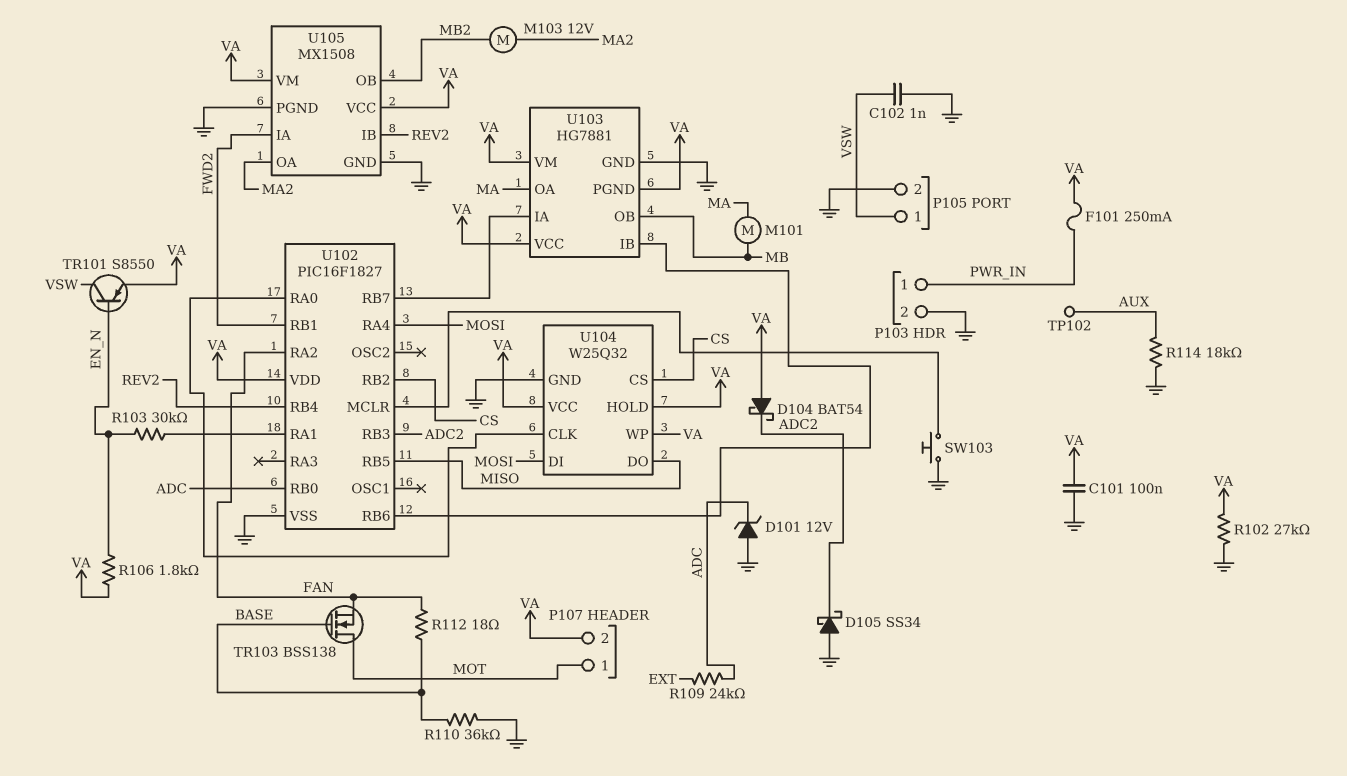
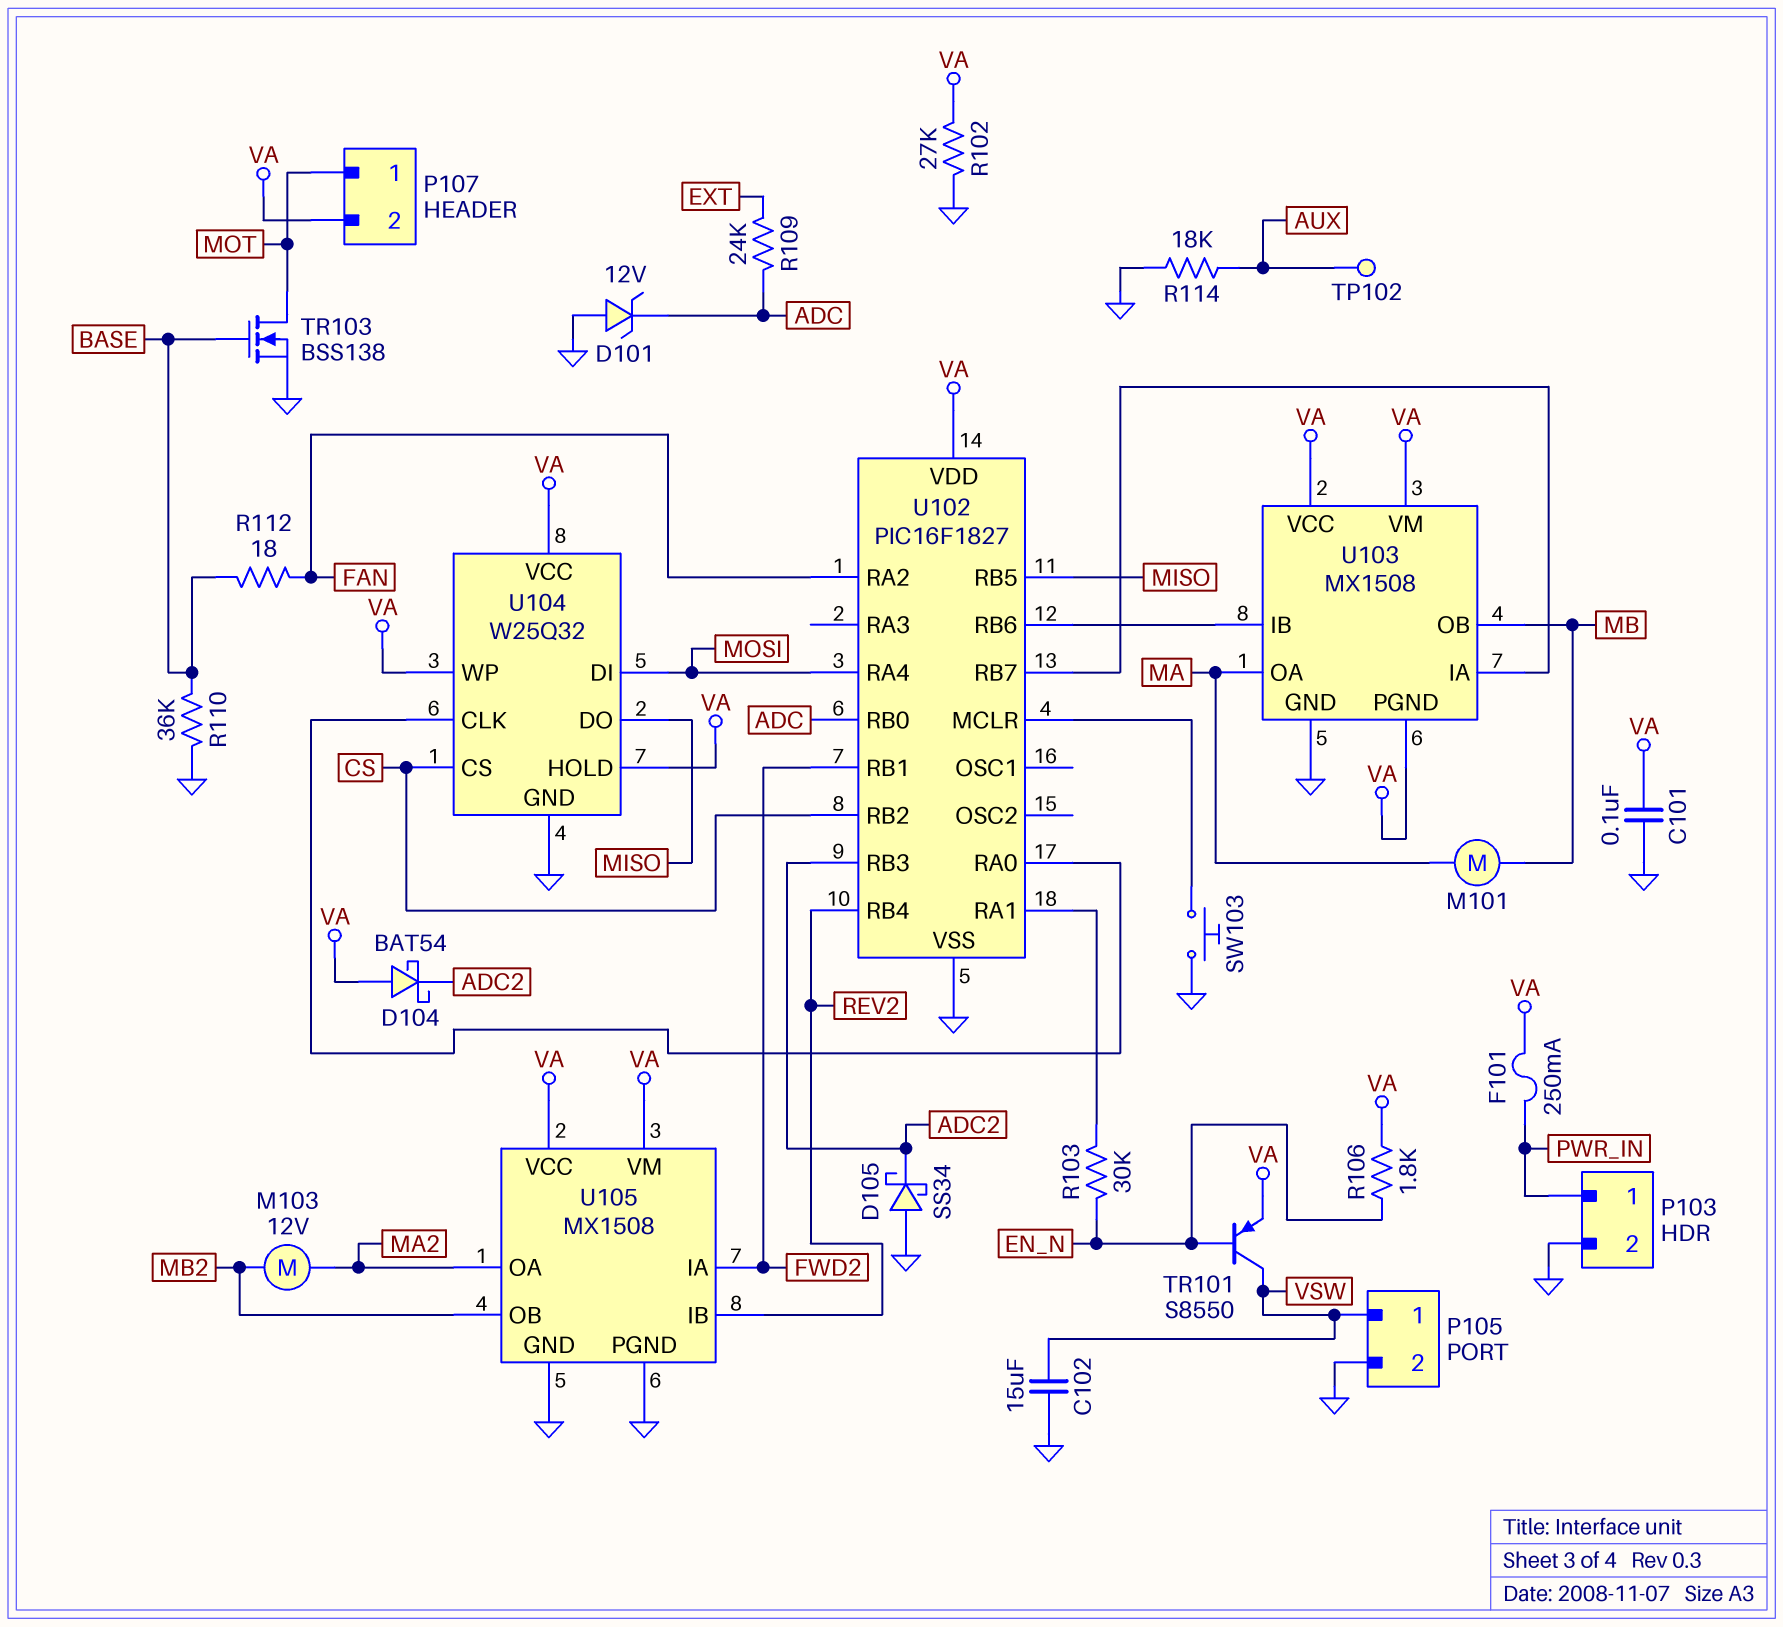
C102: 1nF (GND, VSW) -> 15uF (GND, VSW)
TR103: NMOS BSS138 (G BASE, D MOT, S FAN) -> NMOS BSS138 (G BASE, D MOT, S GND)
U103: HG7881 -> MX1508

